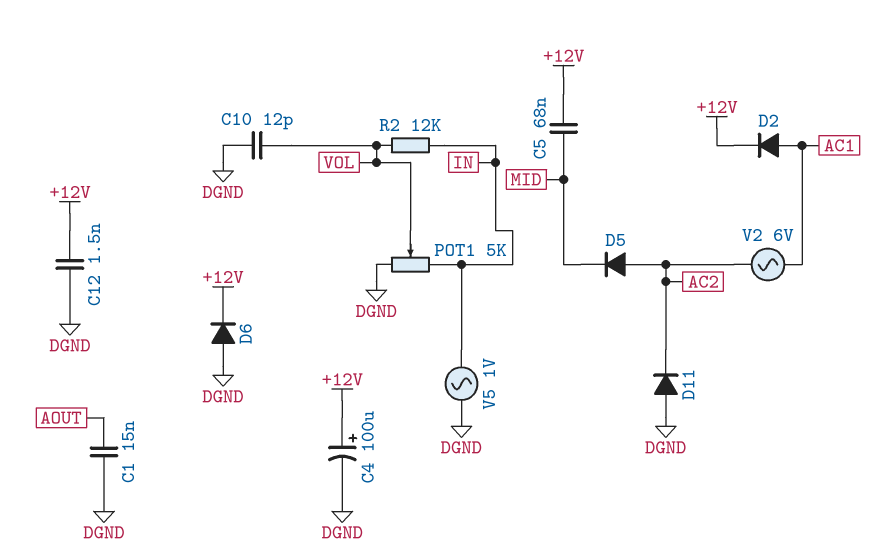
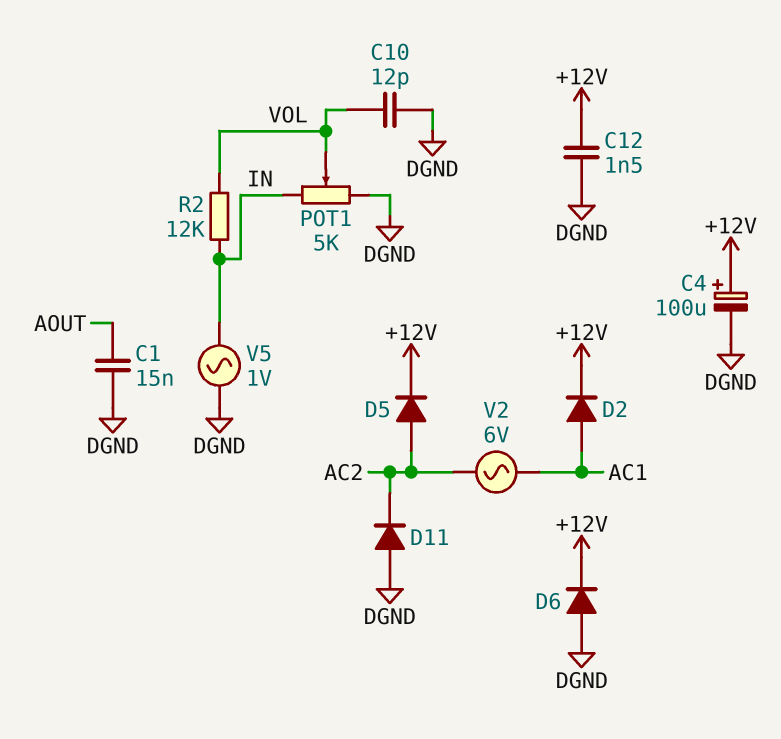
C5: 68nF (+12V, MID) -> none
D5: diode (A AC2, K MID) -> diode (A AC2, K +12V)

